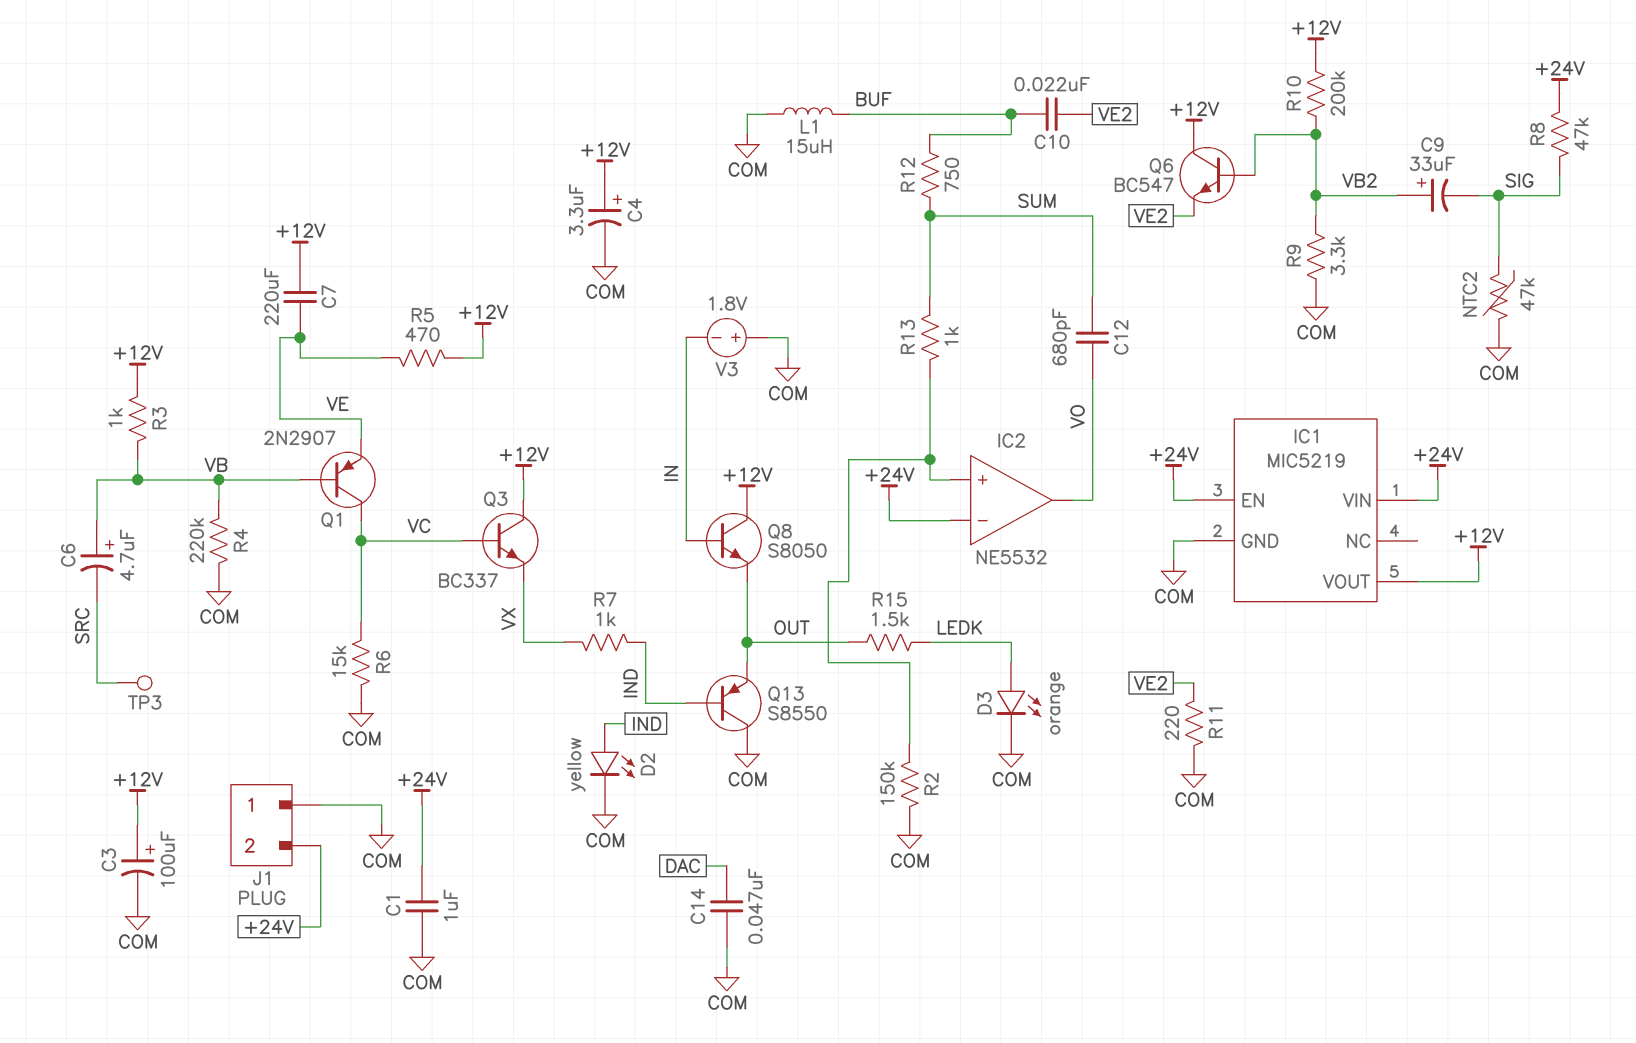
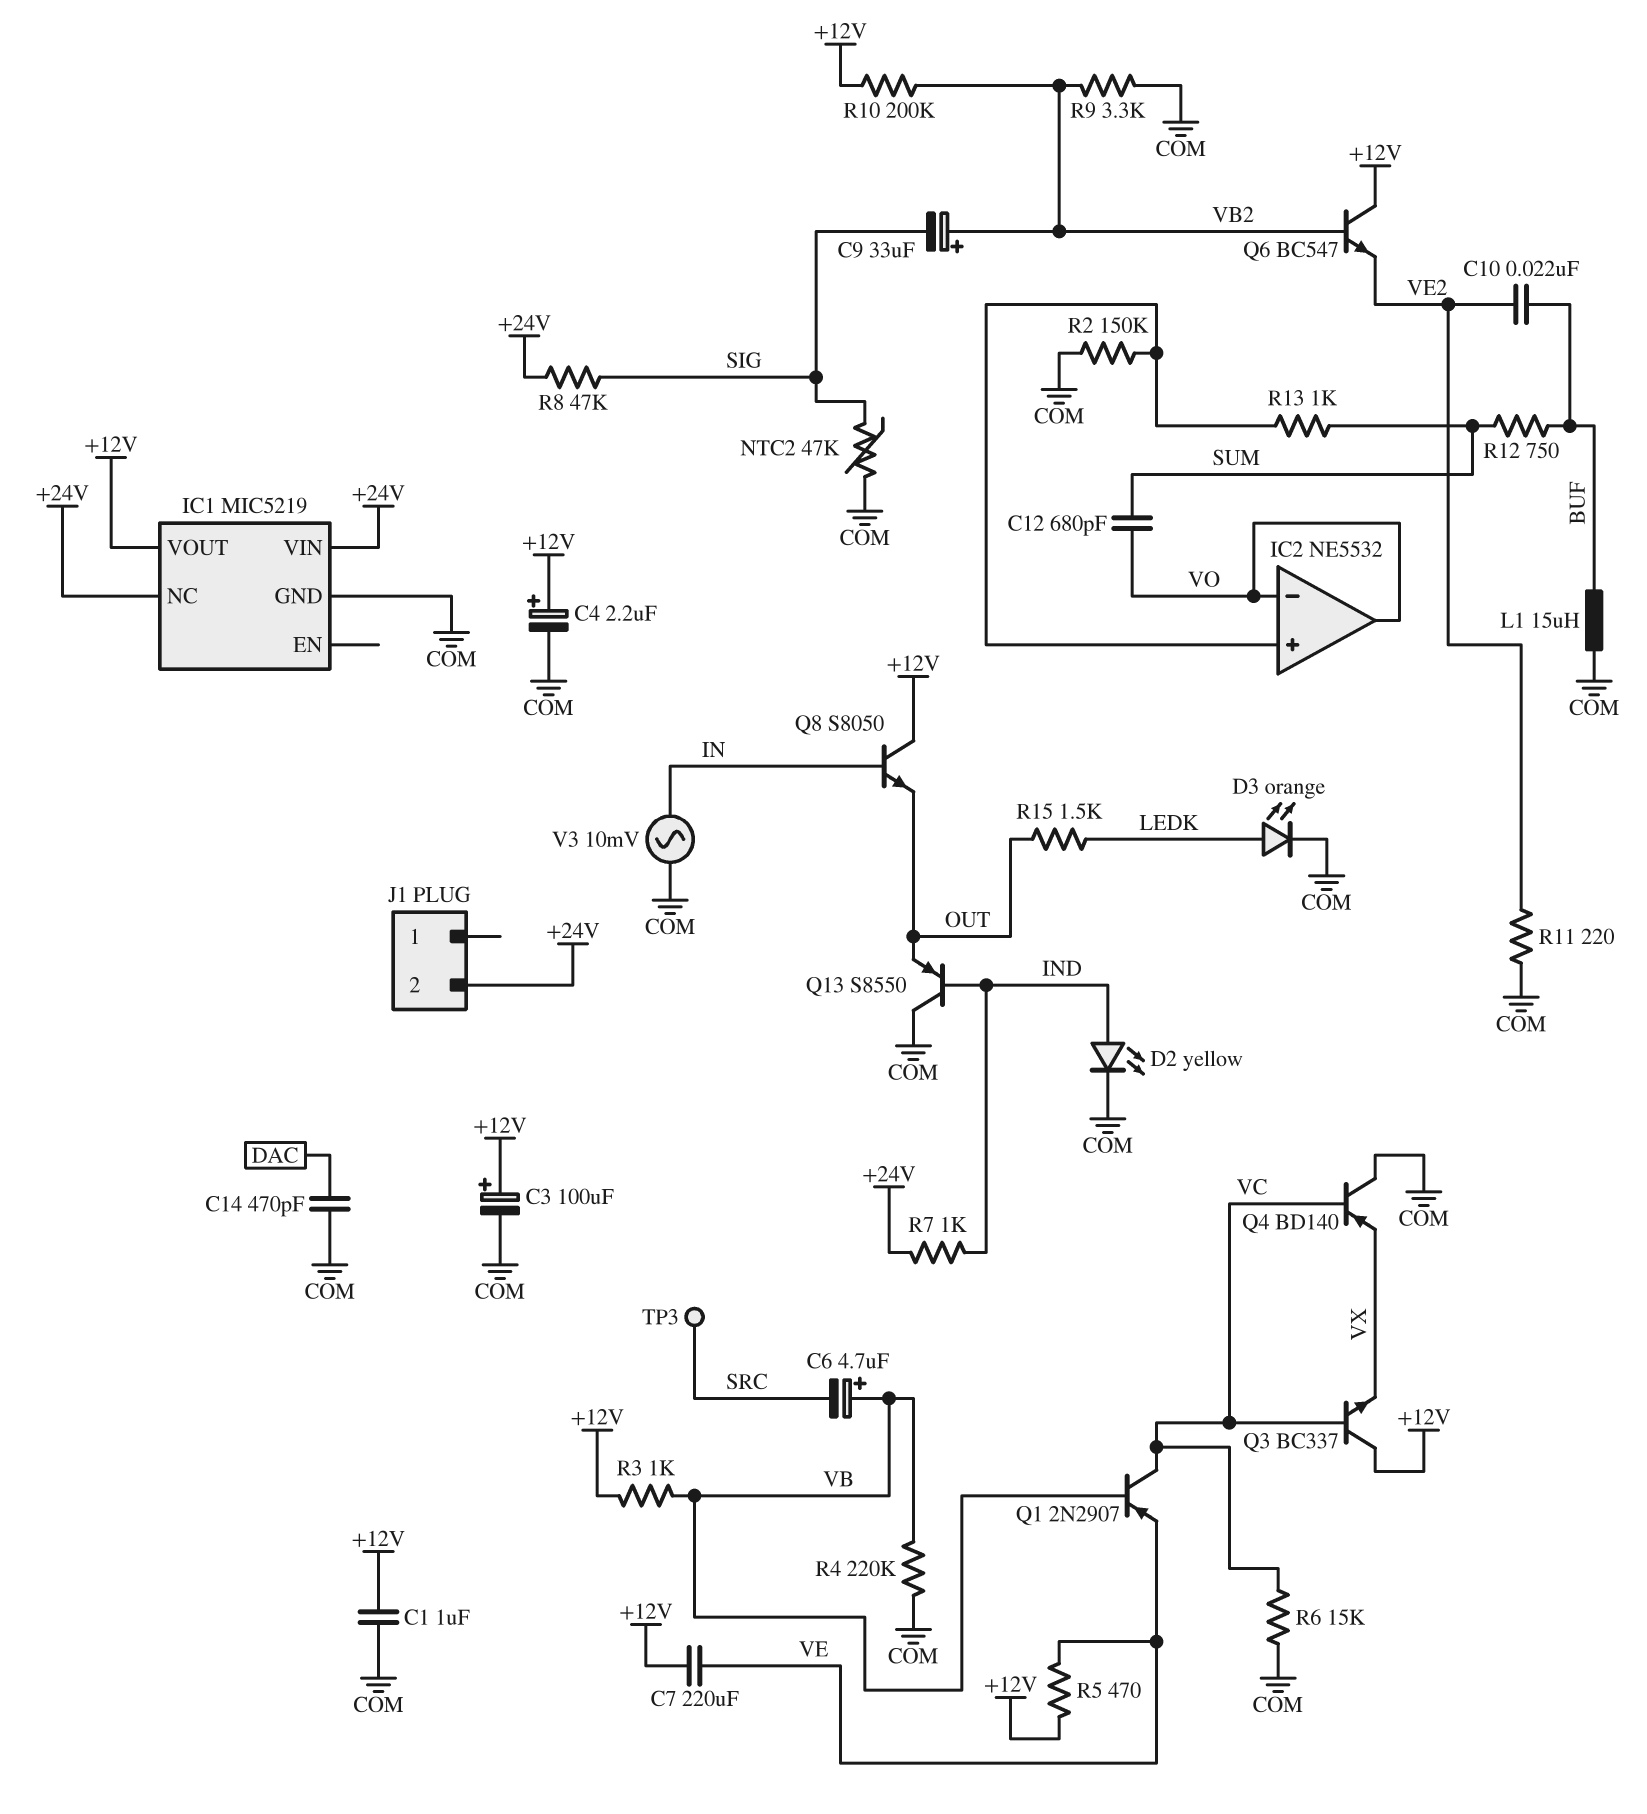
C1: 1uF (+24V, COM) -> 1uF (+12V, COM)
C4: 3.3uF (plus +12V, minus COM) -> 2.2uF (plus +12V, minus COM)
C14: 47nF (COM, DAC) -> 470pF (COM, DAC)
IC1 pin EN: +24V -> none
IC1 pin NC: none -> +24V
IC2 pin in-: +24V -> VO
J1 pin 1: COM -> none
Q4: none -> PNP BD140 (B VC, C COM, E VX)
R7: 1k (IND, VX) -> 1k (+24V, IND)
V3: 1.8V (plus COM, minus IN) -> AC 10mV (COM, IN)

